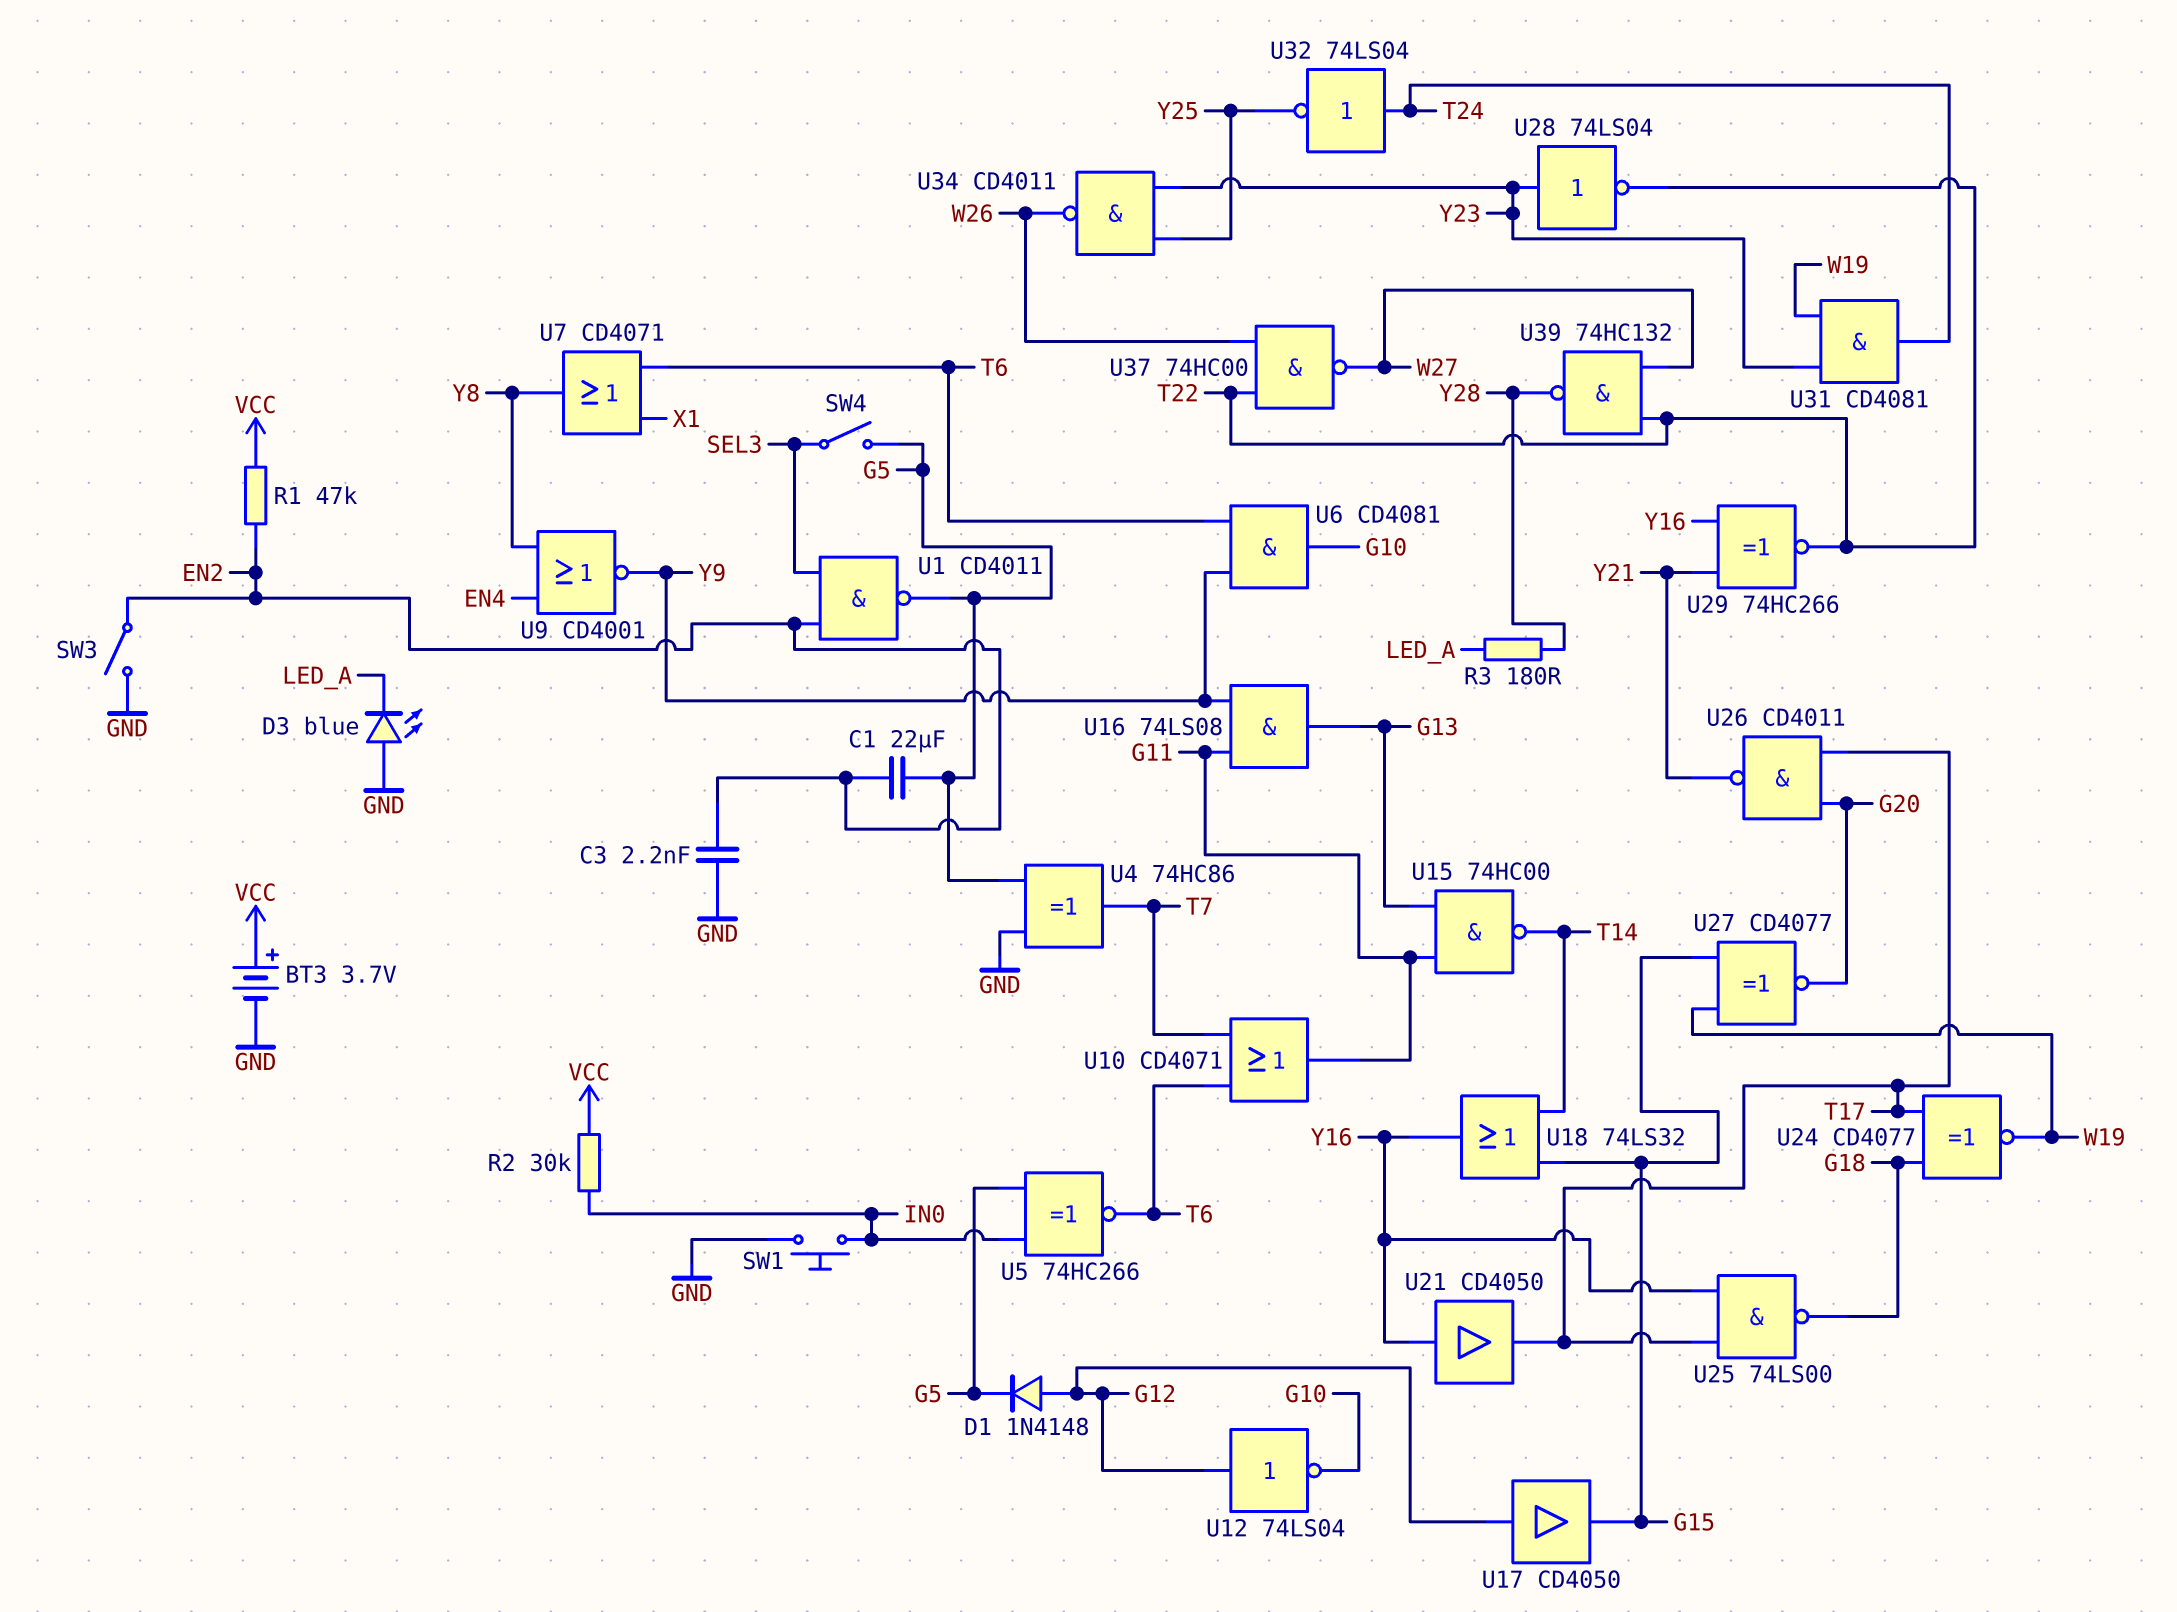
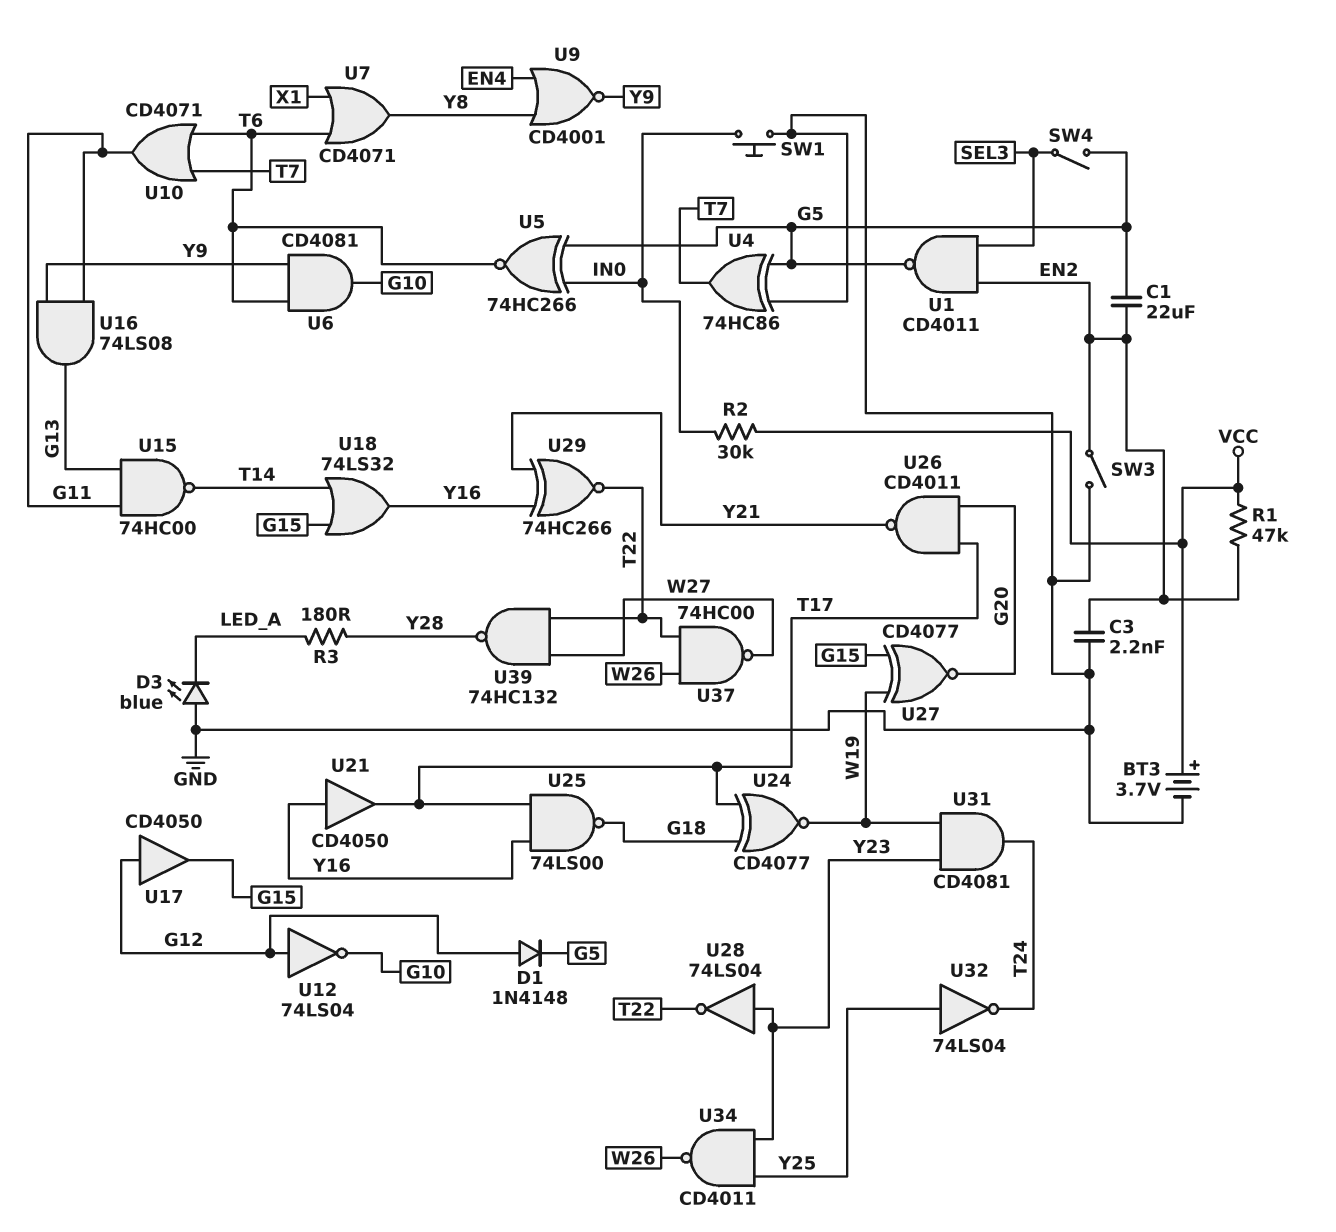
U32: NOT 74LS04 (in T24, out Y25) -> NOT 74LS04 (in Y25, out T24)

